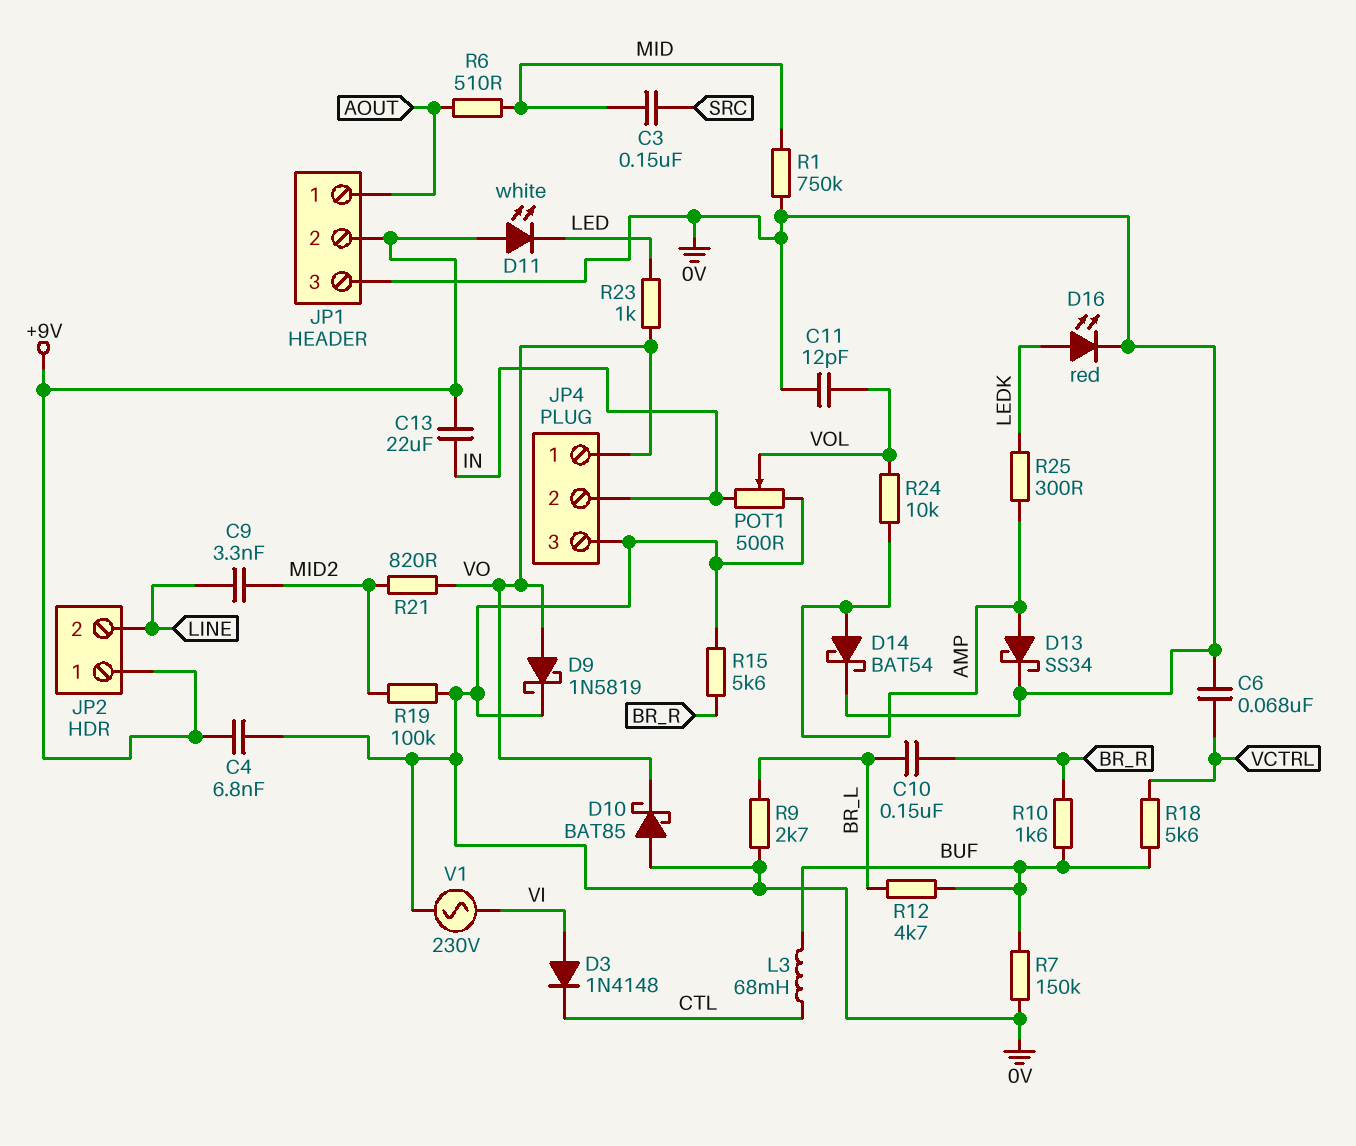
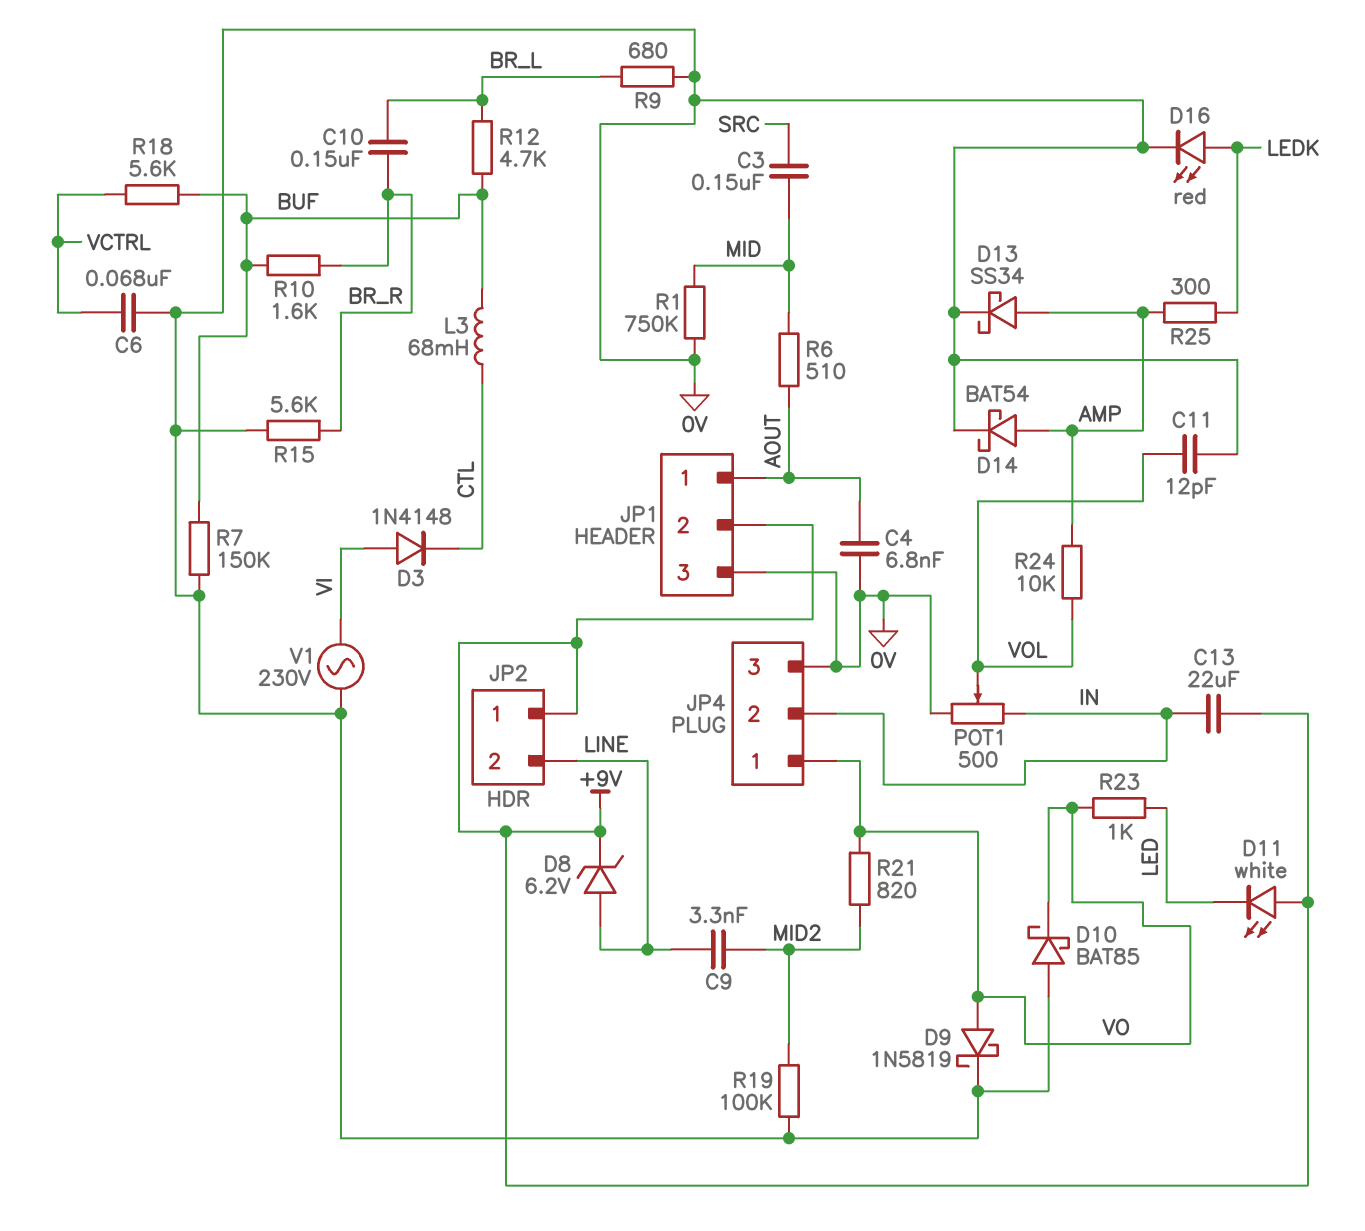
C4: 6.8nF (+9V, 0V) -> 6.8nF (0V, AOUT)
D8: none -> zener 6.2V (A LINE, K +9V)
R9: 2.7k (0V, BR_L) -> 680 (0V, BR_L)

